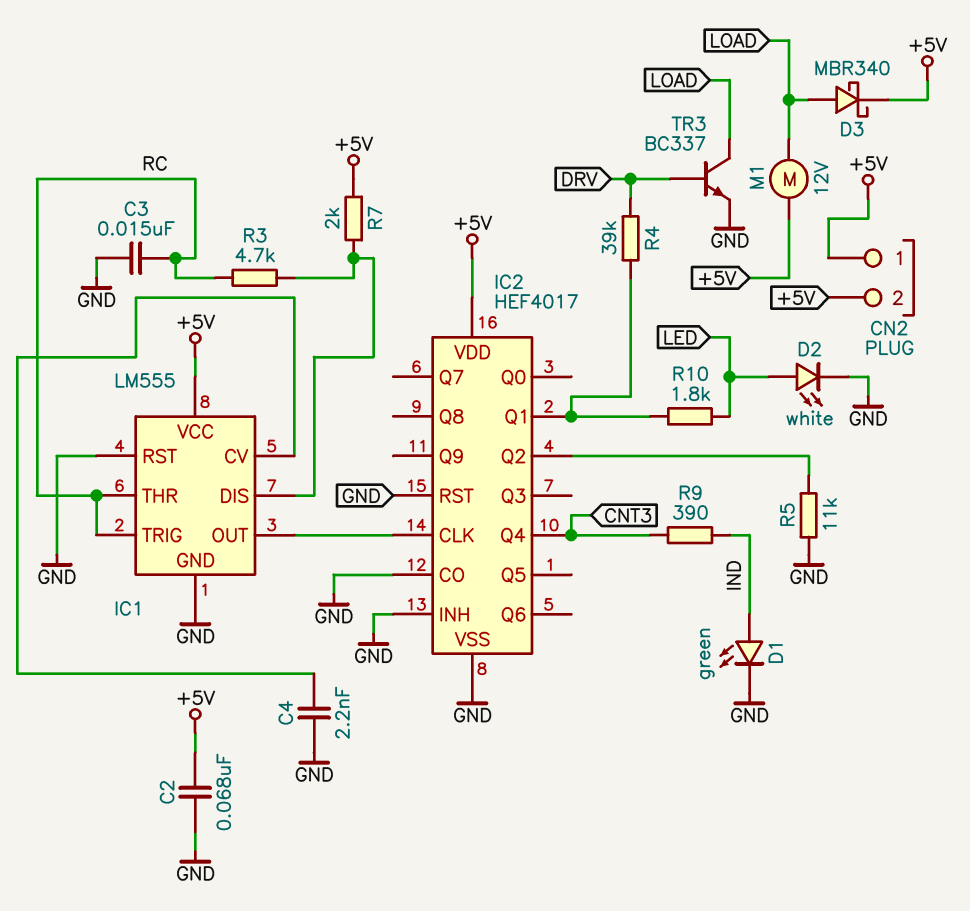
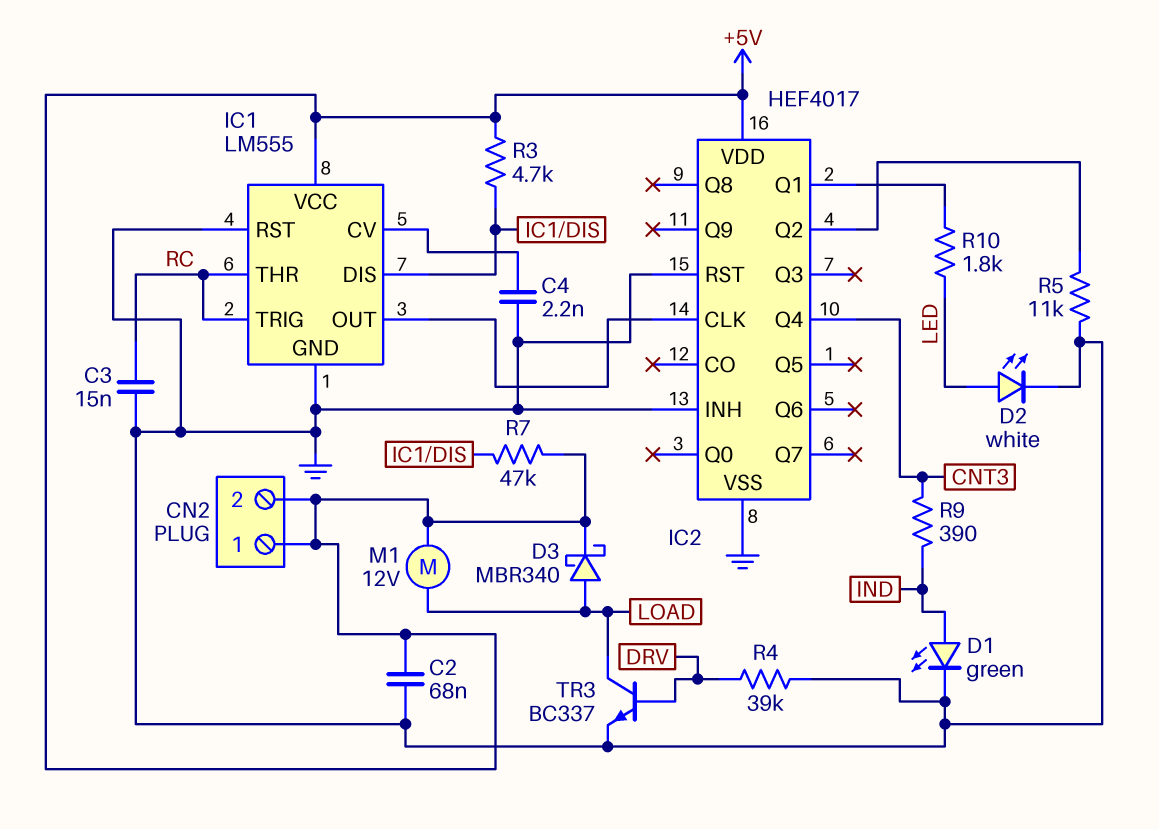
IC2 pin CO: GND -> none
R3: 4.7k (IC1/DIS, RC) -> 4.7k (+5V, IC1/DIS)
R4: 39k (DRV, IC2/Q1) -> 39k (DRV, GND)
R7: 2k (+5V, IC1/DIS) -> 47k (+5V, IC1/DIS)

